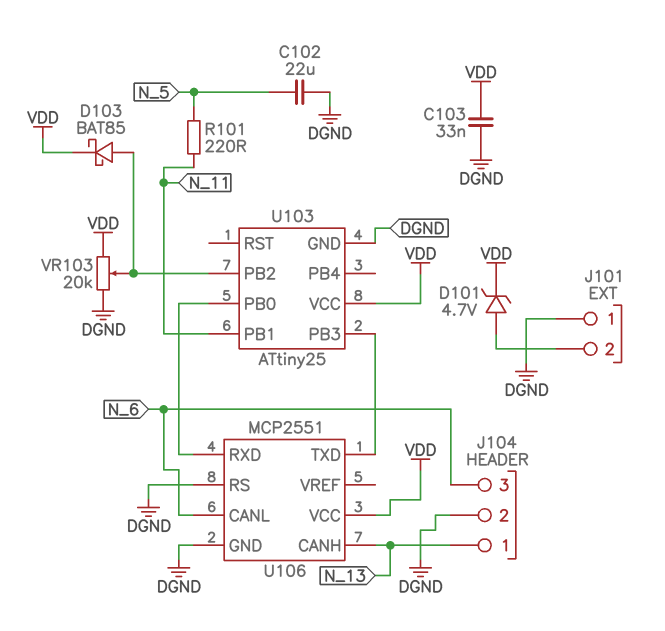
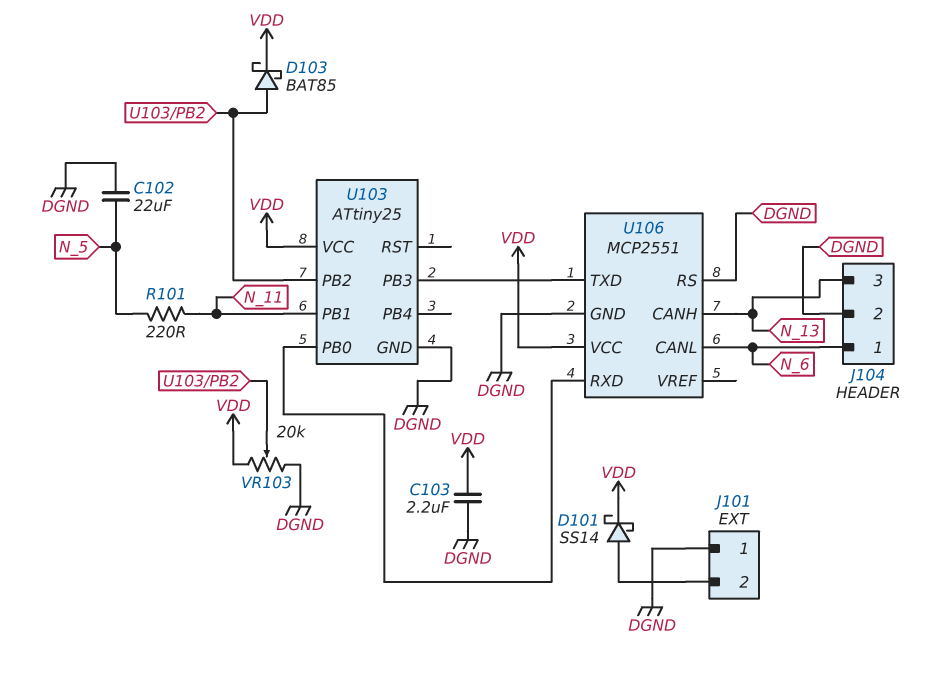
C103: 33nF (DGND, VDD) -> 2.2uF (DGND, VDD)
D101: zener 4.7V (A J101/2, K VDD) -> schottky SS14 (A J101/2, K VDD)
J104 pin 1: N_13 -> N_6
J104 pin 3: N_6 -> N_13

